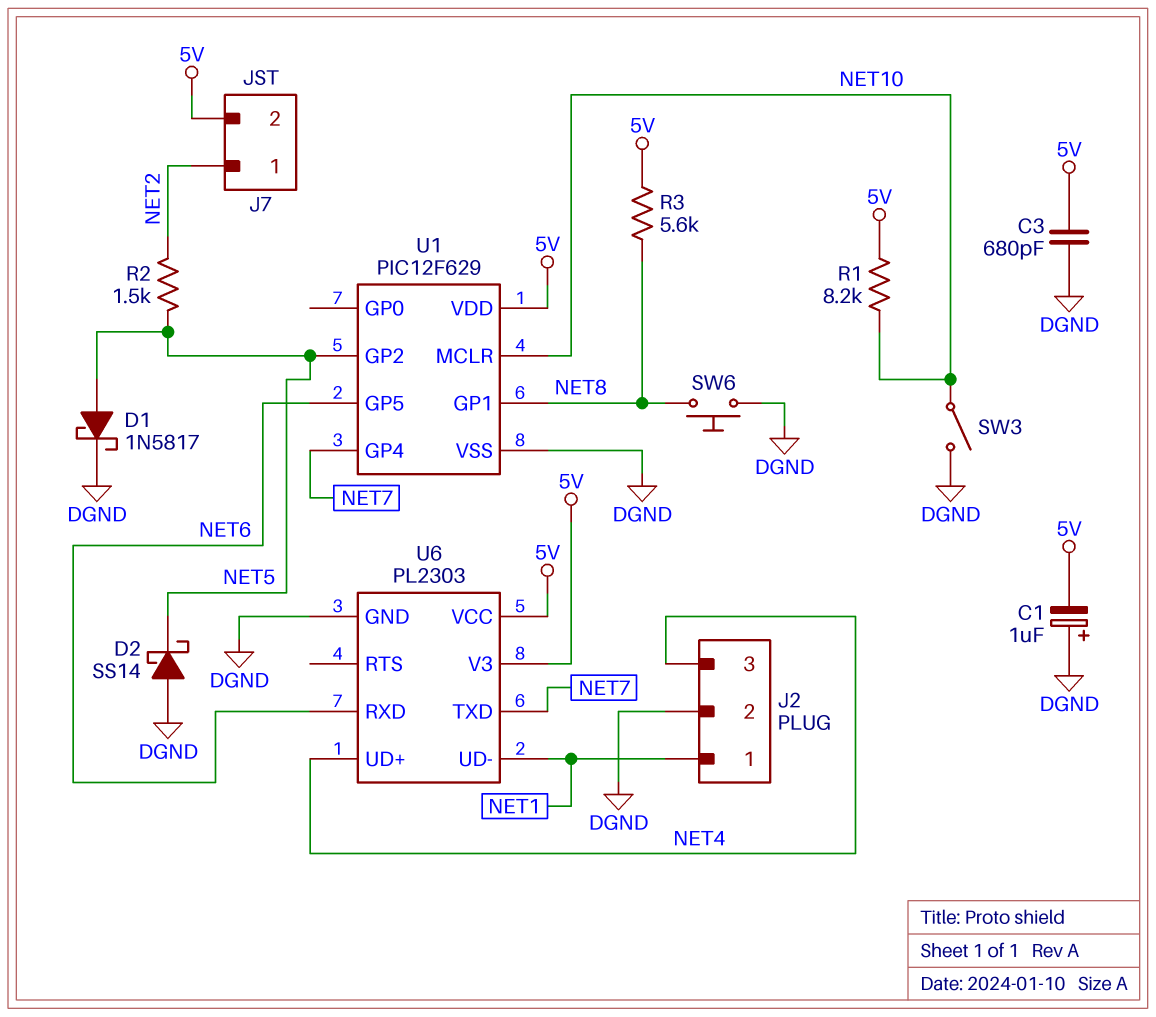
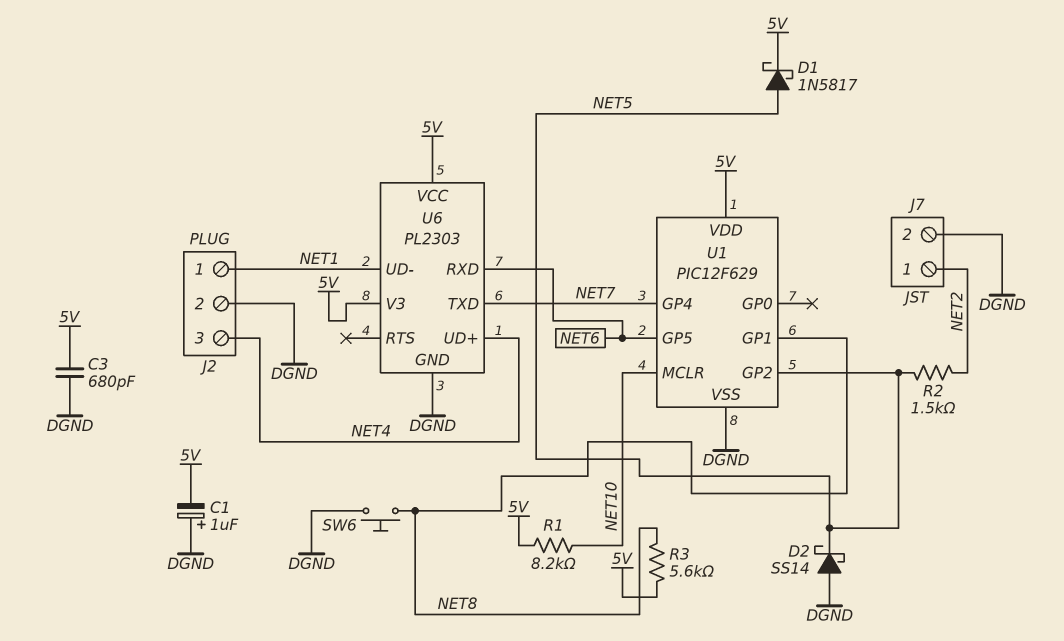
D1: schottky 1N5817 (A NET5, K DGND) -> schottky 1N5817 (A NET5, K 5V)
J7 pin 2: 5V -> DGND
SW3: switch (DGND, NET10) -> none

